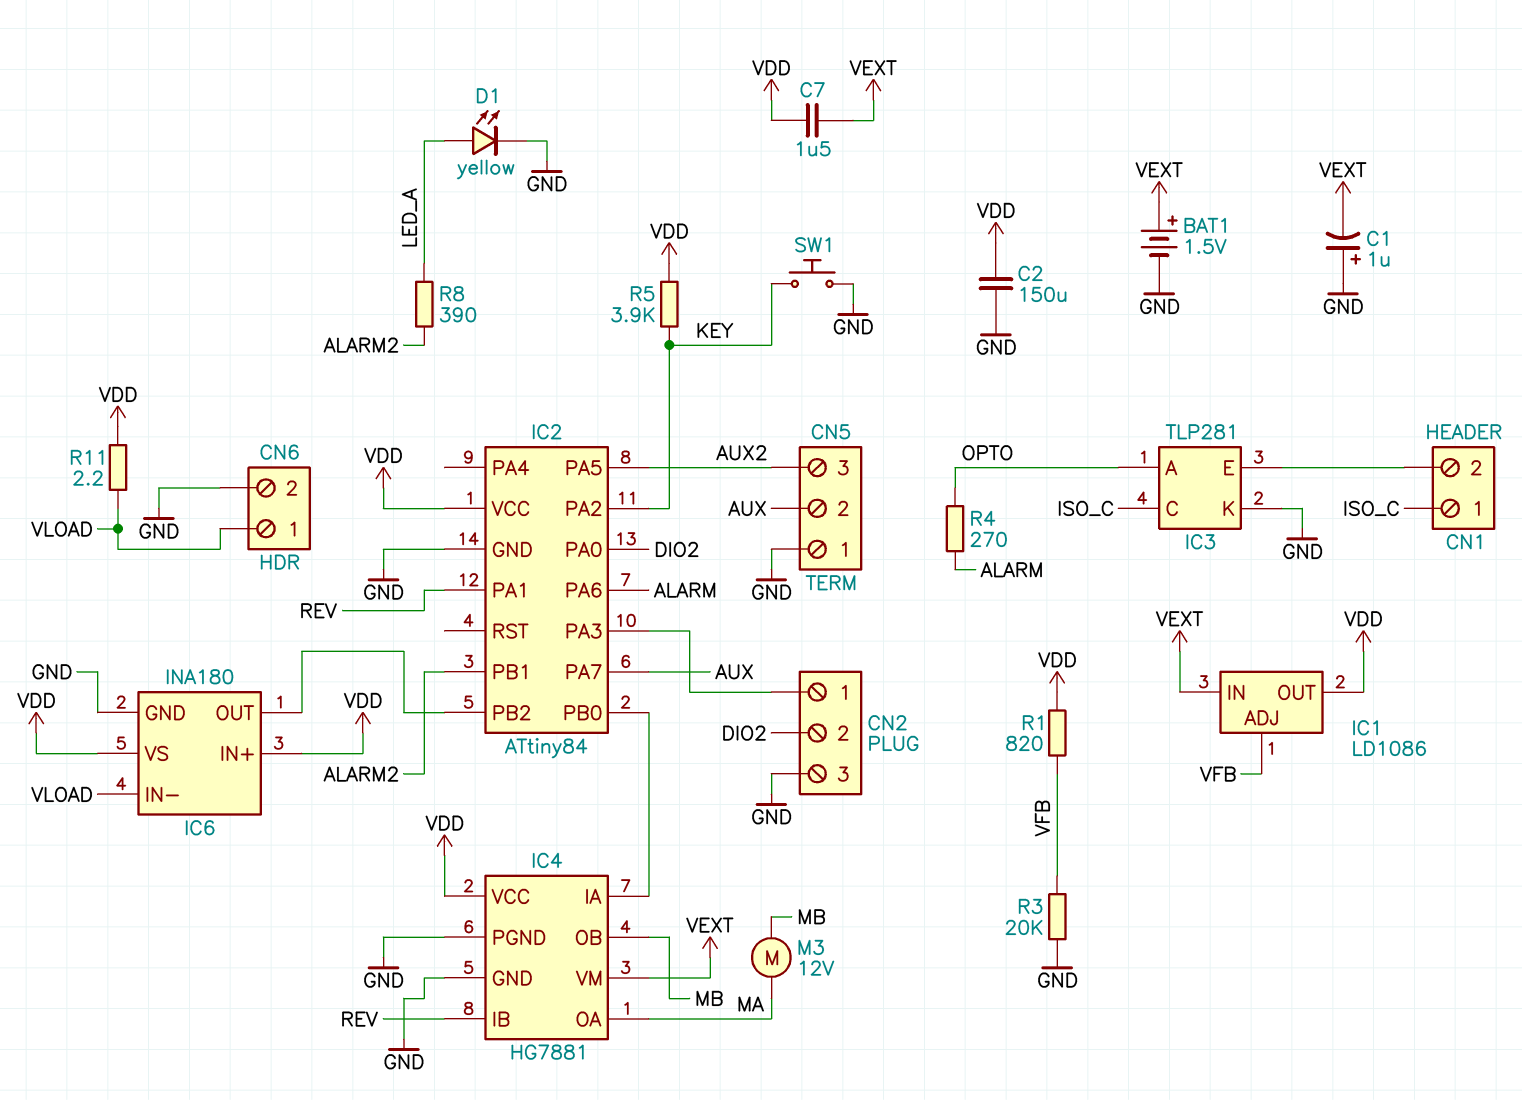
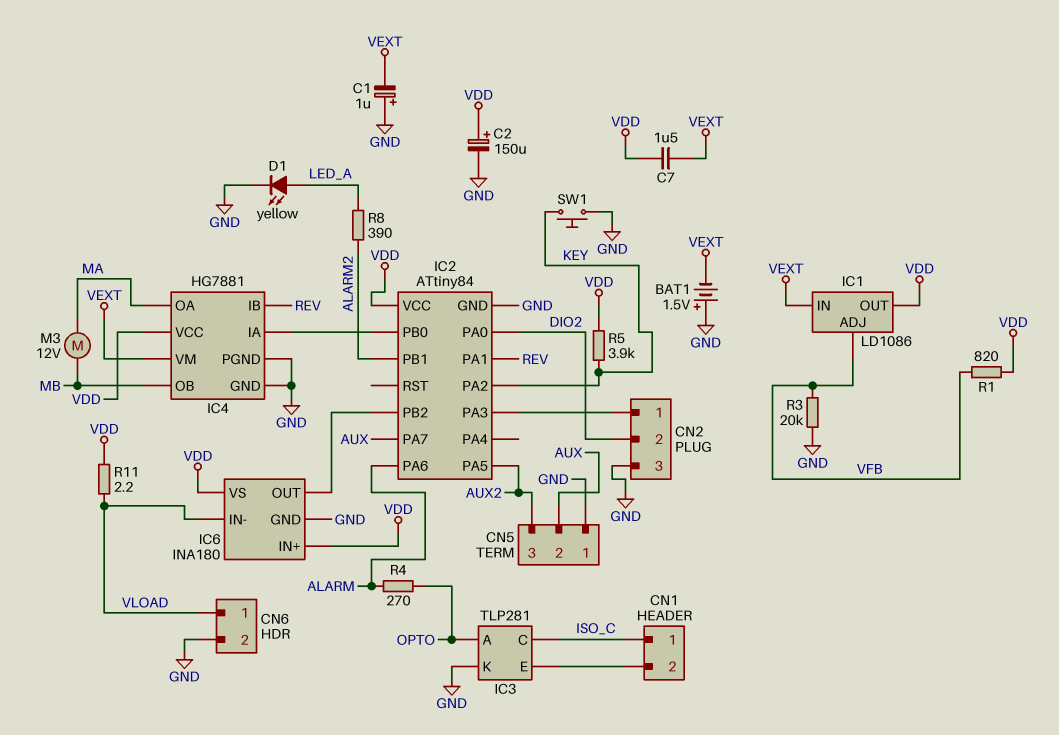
BAT1: 1.5V (plus VEXT, minus GND) -> 1.5V (plus GND, minus VEXT)
C2: 150uF (GND, VDD) -> 150uF (plus VDD, minus GND)

